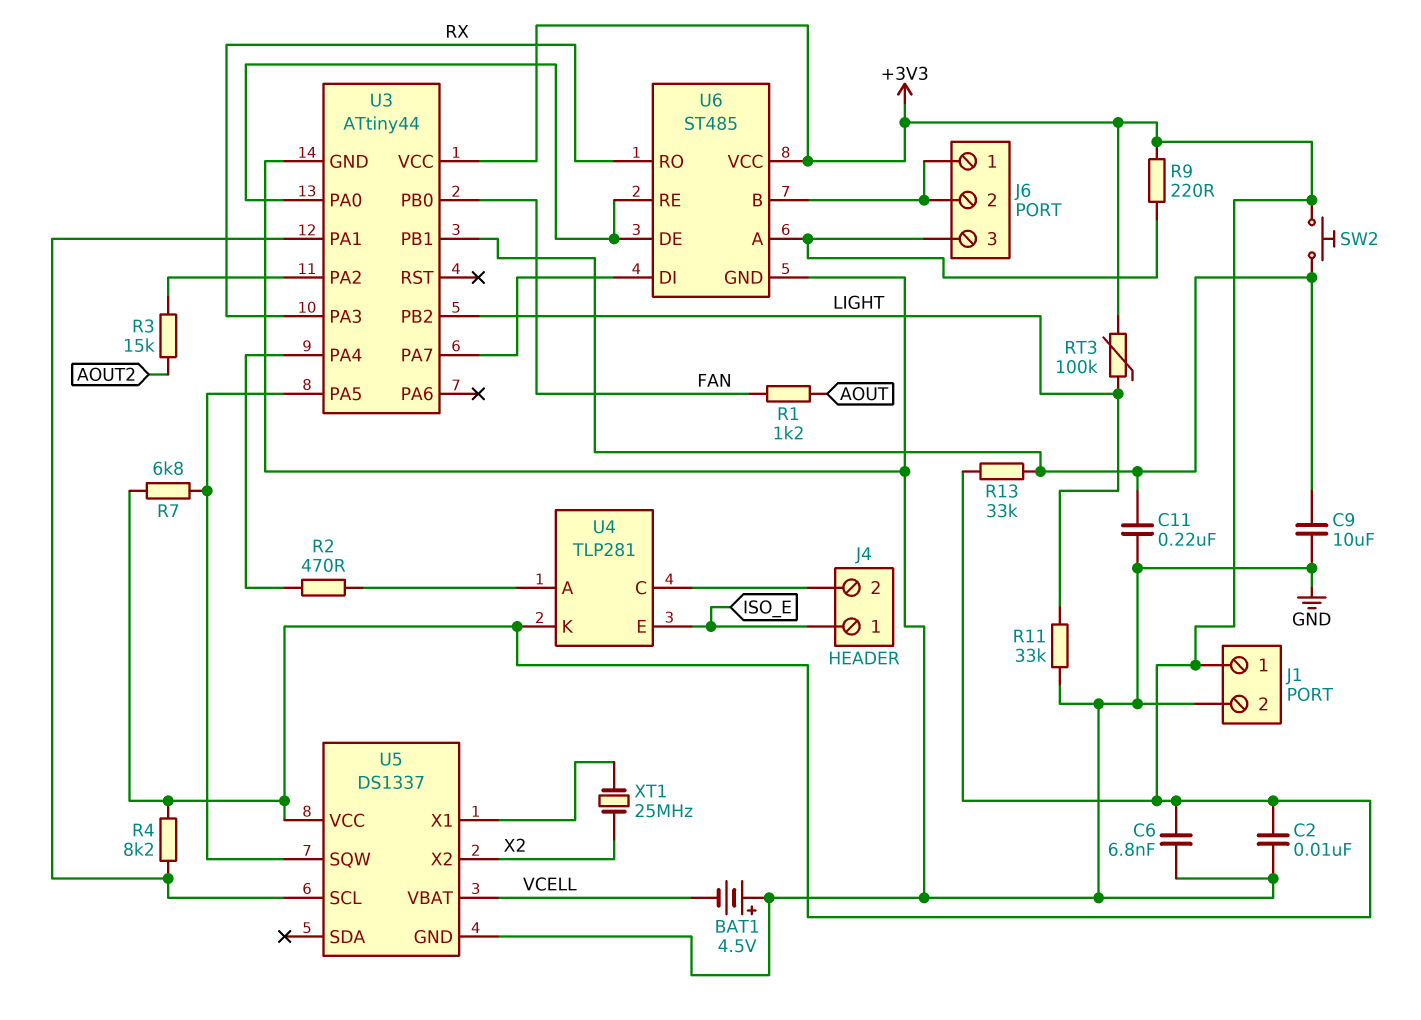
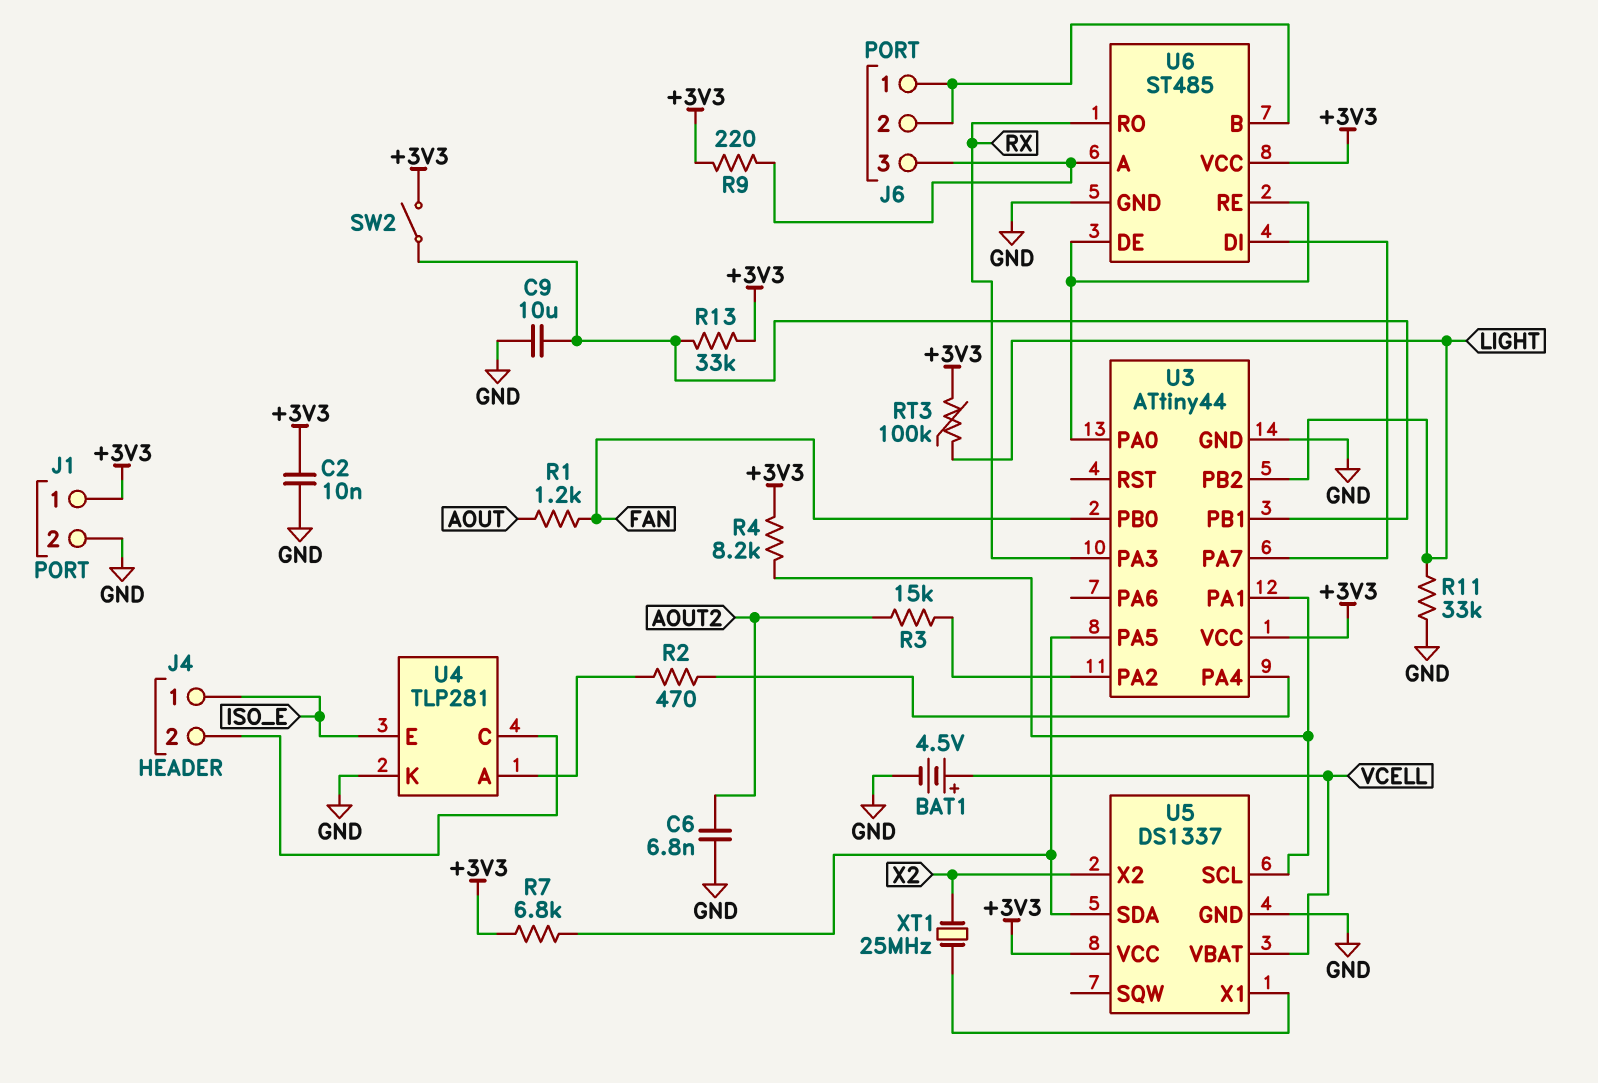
BAT1: 4.5V (plus GND, minus VCELL) -> 4.5V (plus VCELL, minus GND)
C6: 6.8nF (+3V3, GND) -> 6.8nF (AOUT2, GND)
C11: 220nF (GND, U3/PB1) -> none
SW2: button (+3V3, U3/PB1) -> switch (+3V3, U3/PB1)
U4 pin K: +3V3 -> GND
U5 pin SDA: none -> U3/PA5
U5 pin SQW: U3/PA5 -> none

